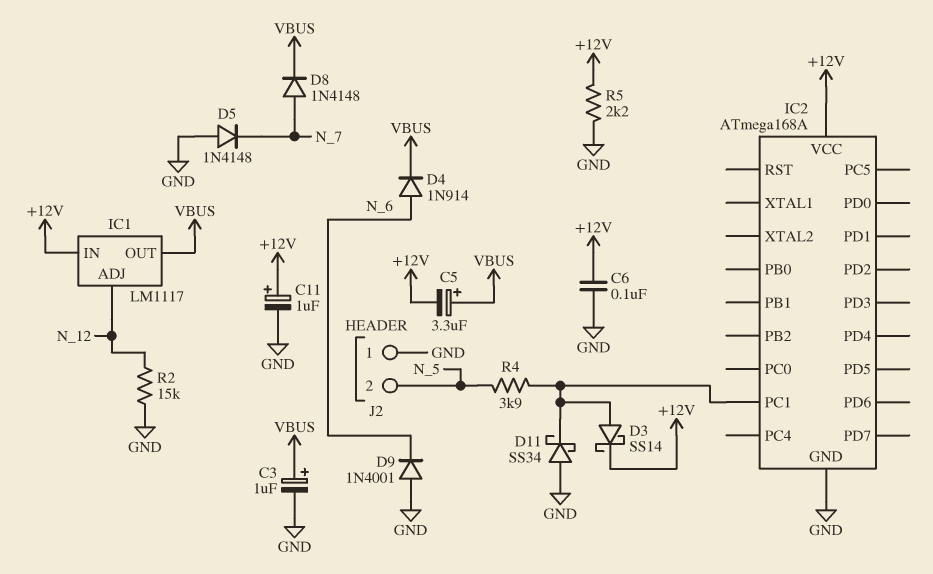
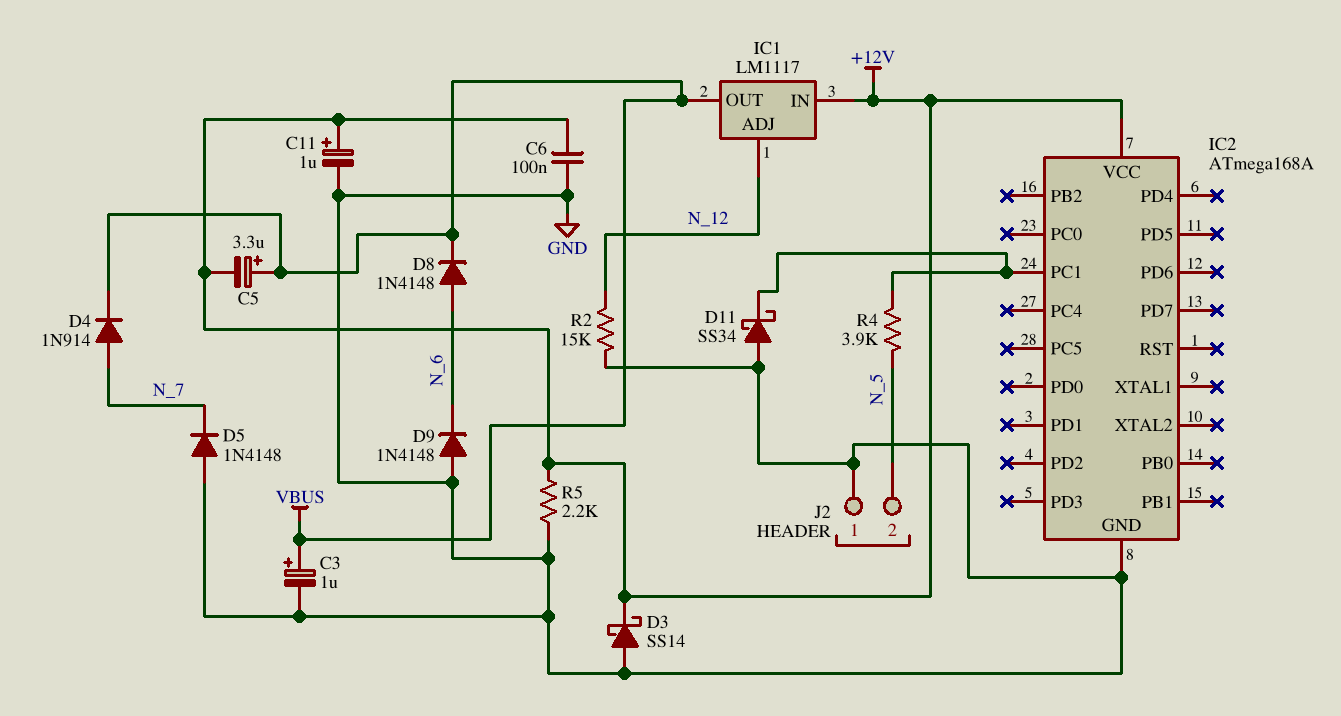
D3: schottky SS14 (A IC2/PC1, K +12V) -> schottky SS14 (A GND, K +12V)
D4: diode 1N914 (A N_6, K VBUS) -> diode 1N914 (A N_7, K VBUS)
D8: diode 1N4148 (A N_7, K VBUS) -> diode 1N4148 (A N_6, K VBUS)
D9: diode 1N4001 (A GND, K N_6) -> diode 1N4148 (A GND, K N_6)

